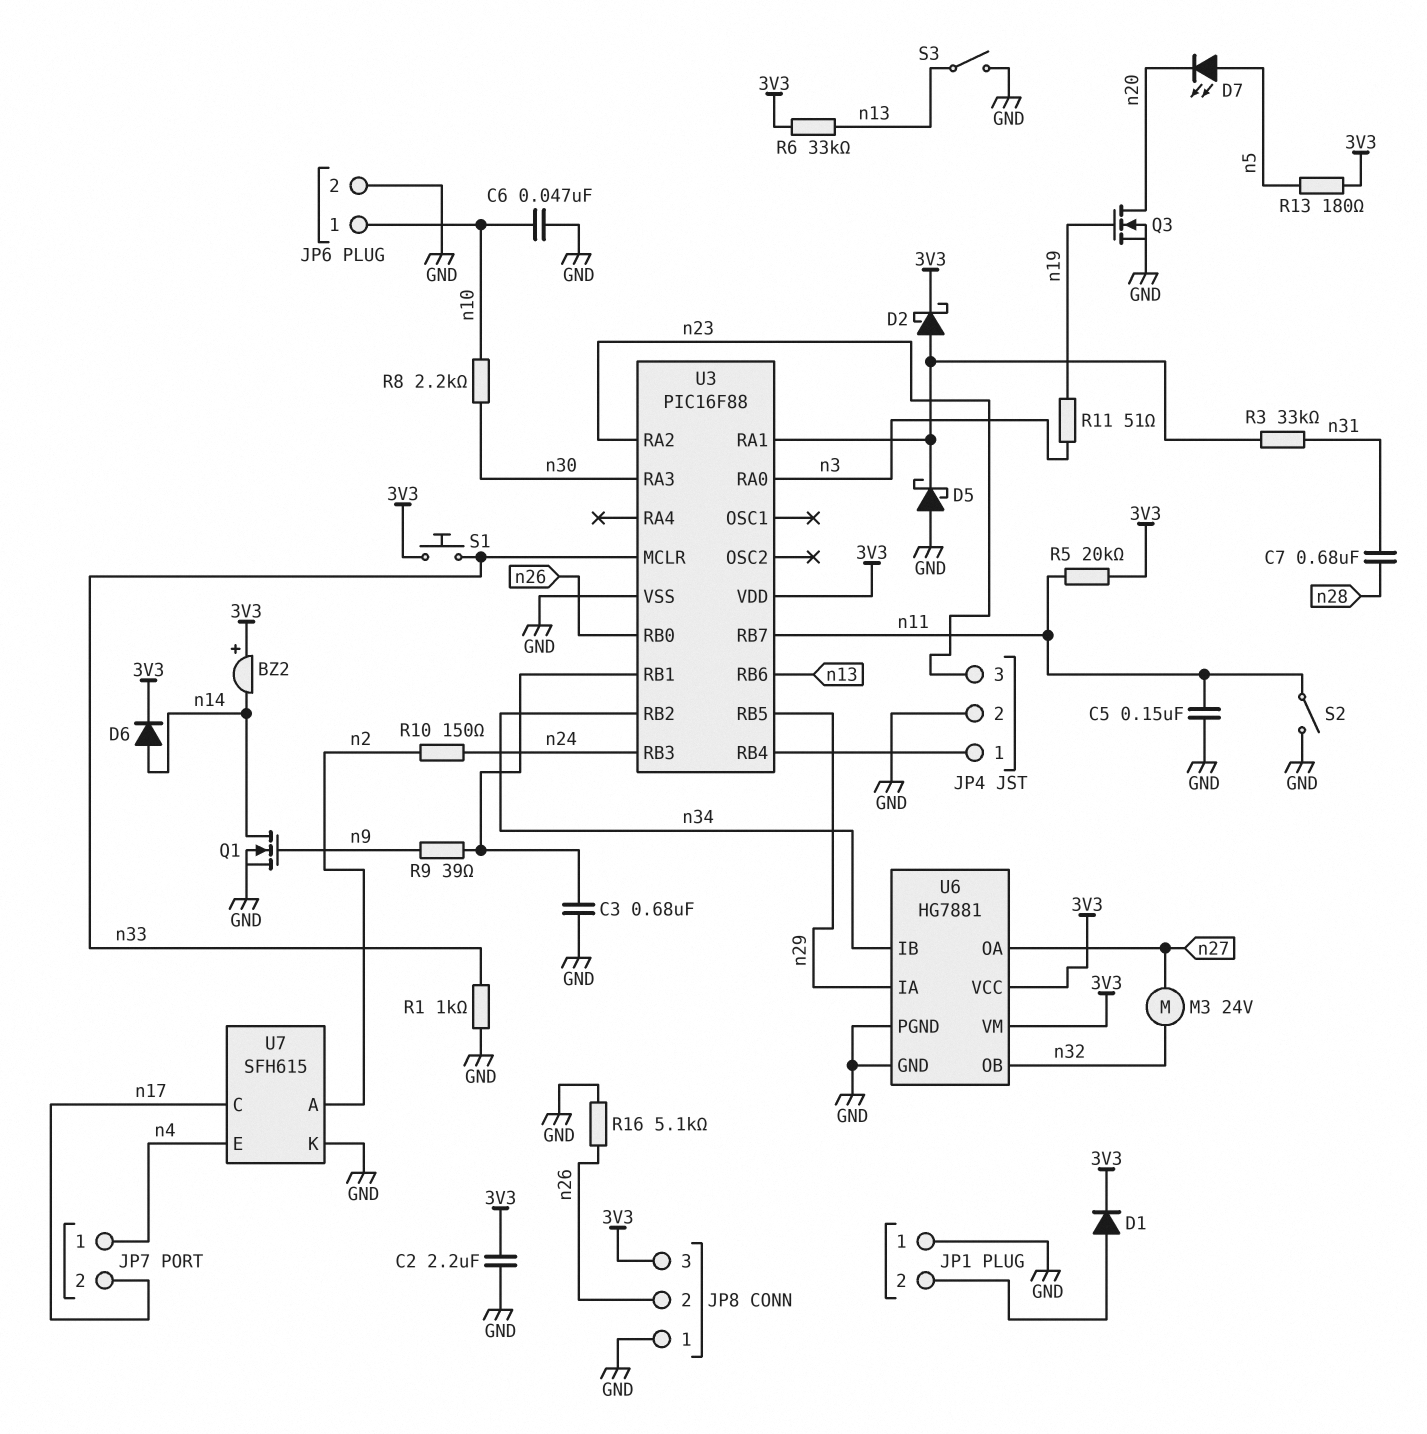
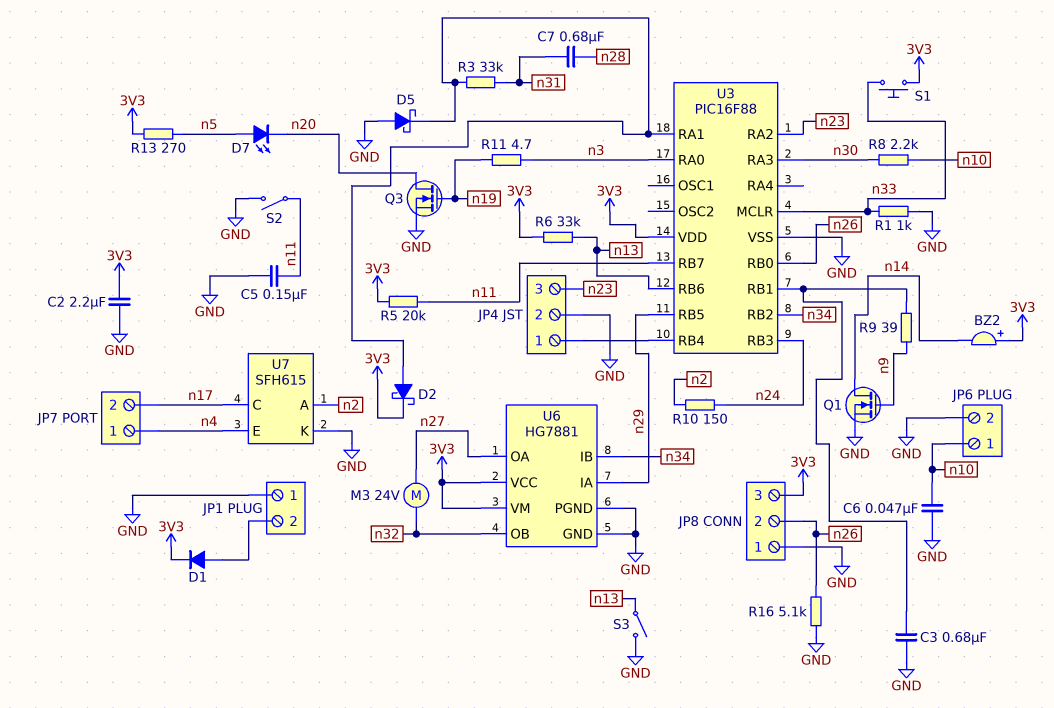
D6: diode (A n14, K 3V3) -> none
R11: 51 (n3, n19) -> 4.7 (n3, n19)
R13: 180 (3V3, n5) -> 270 (3V3, n5)

